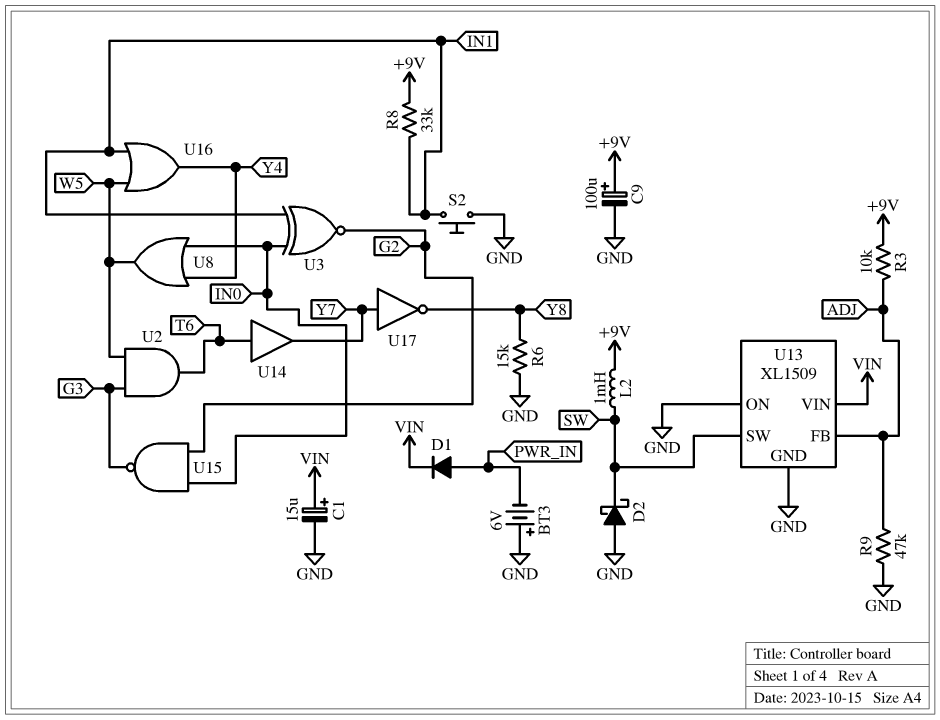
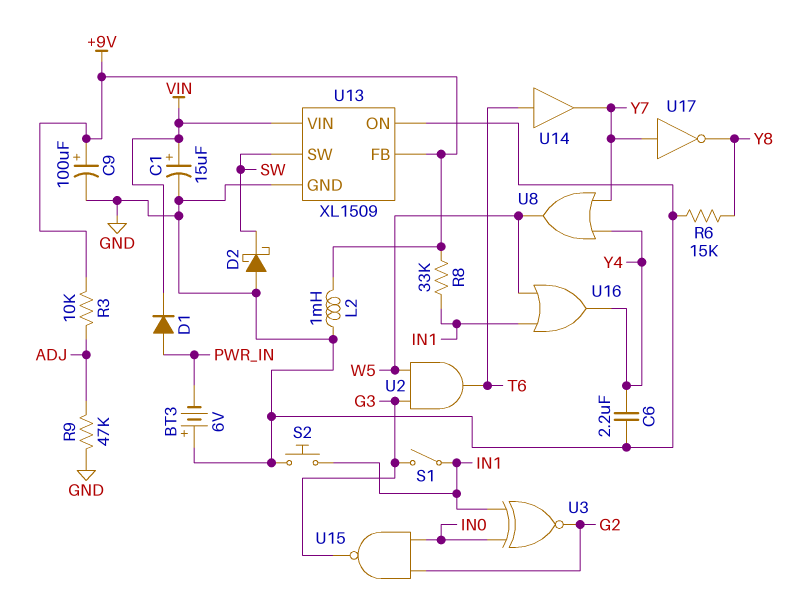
C6: none -> 2.2uF (GND, Y4)
L2: 1mH (+9V, SW) -> 1mH (+9V, GND)
S1: none -> switch (G3, IN1)
U8: OR (in IN0, in Y4, out W5) -> OR (in Y4, in Y7, out W5)
U13 pin FB: ADJ -> +9V

